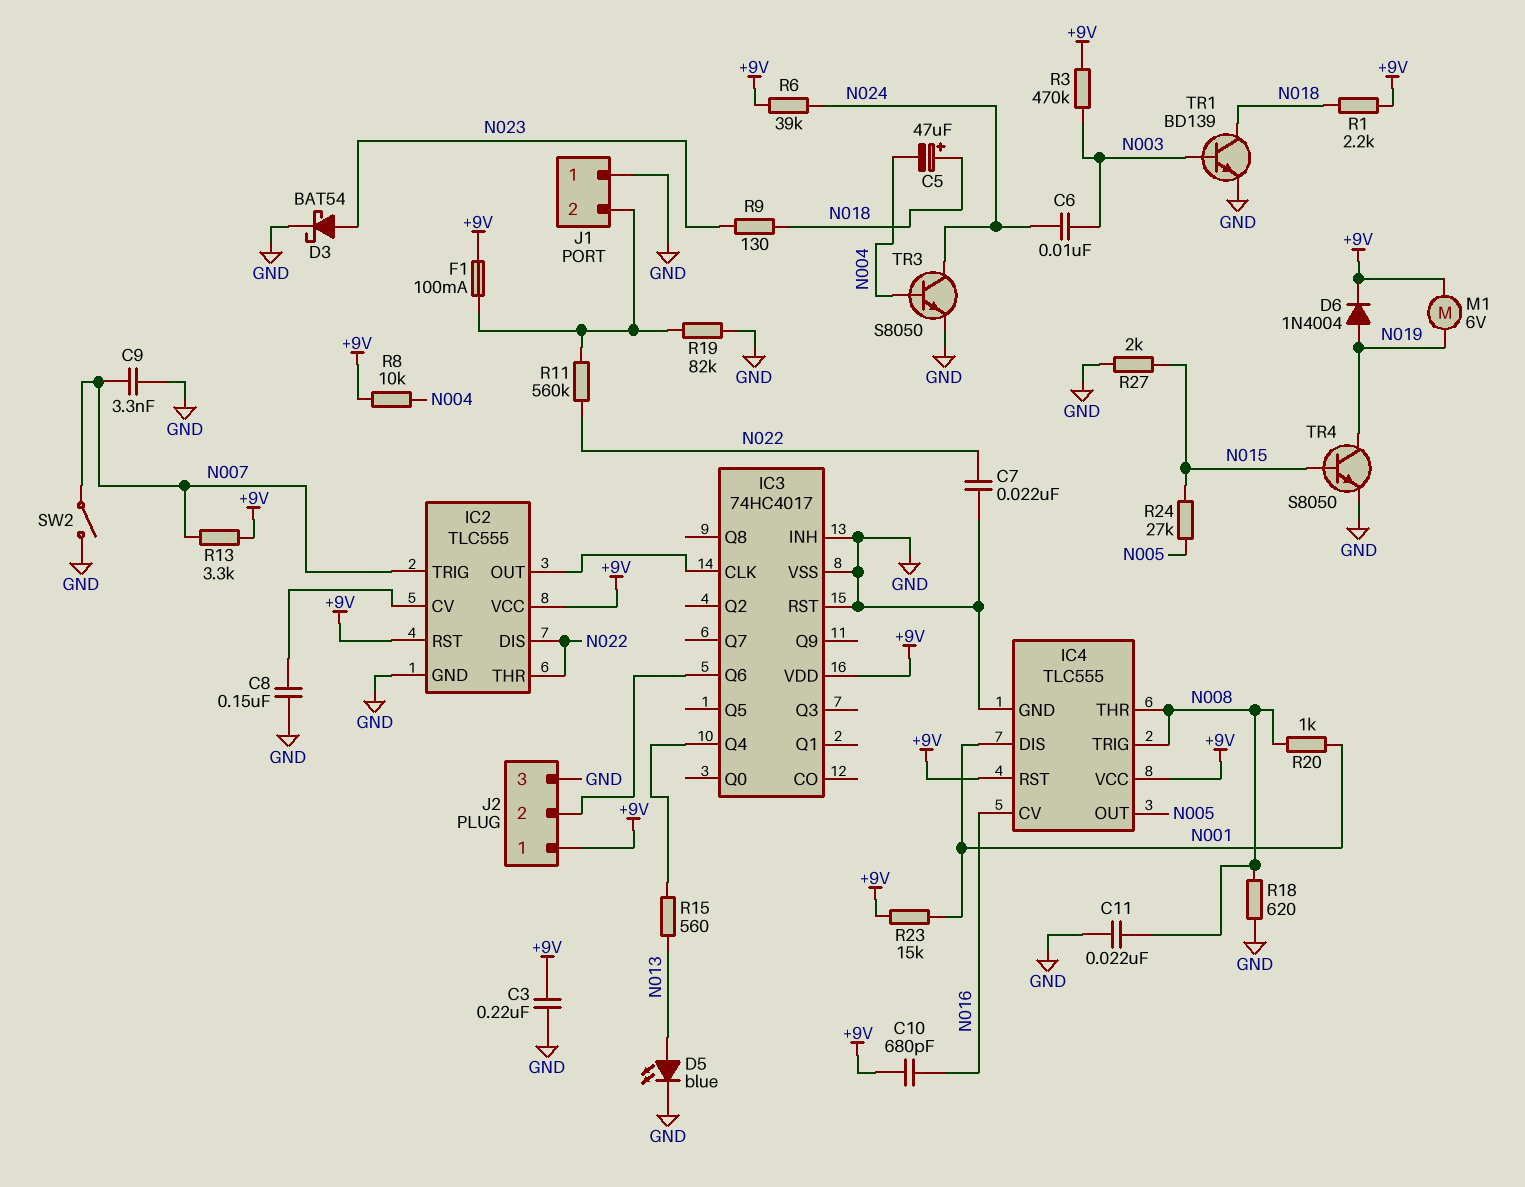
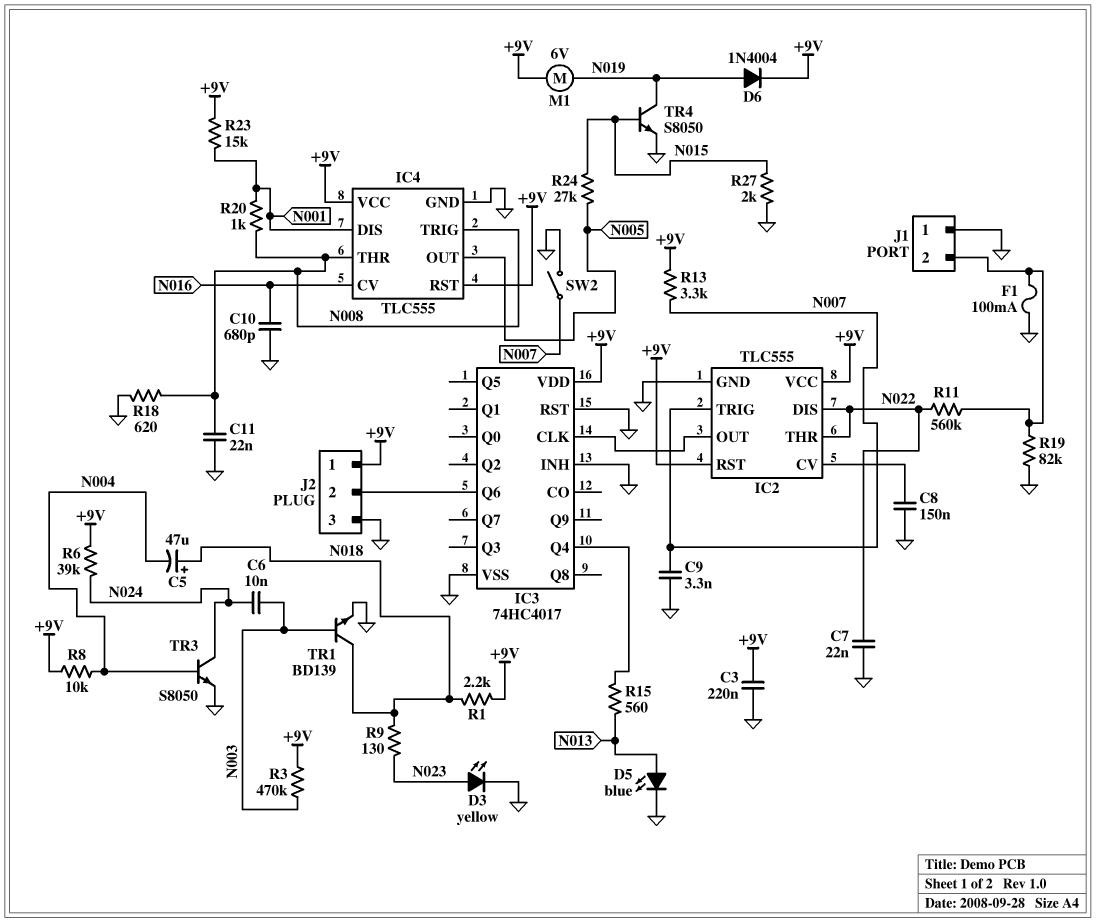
C10: 680pF (+9V, N016) -> 680pF (GND, N016)
D3: schottky BAT54 (A N023, K GND) -> LED yellow (A N023, K GND)
F1: 100mA (+9V, J1/2) -> 100mA (GND, J1/2)

